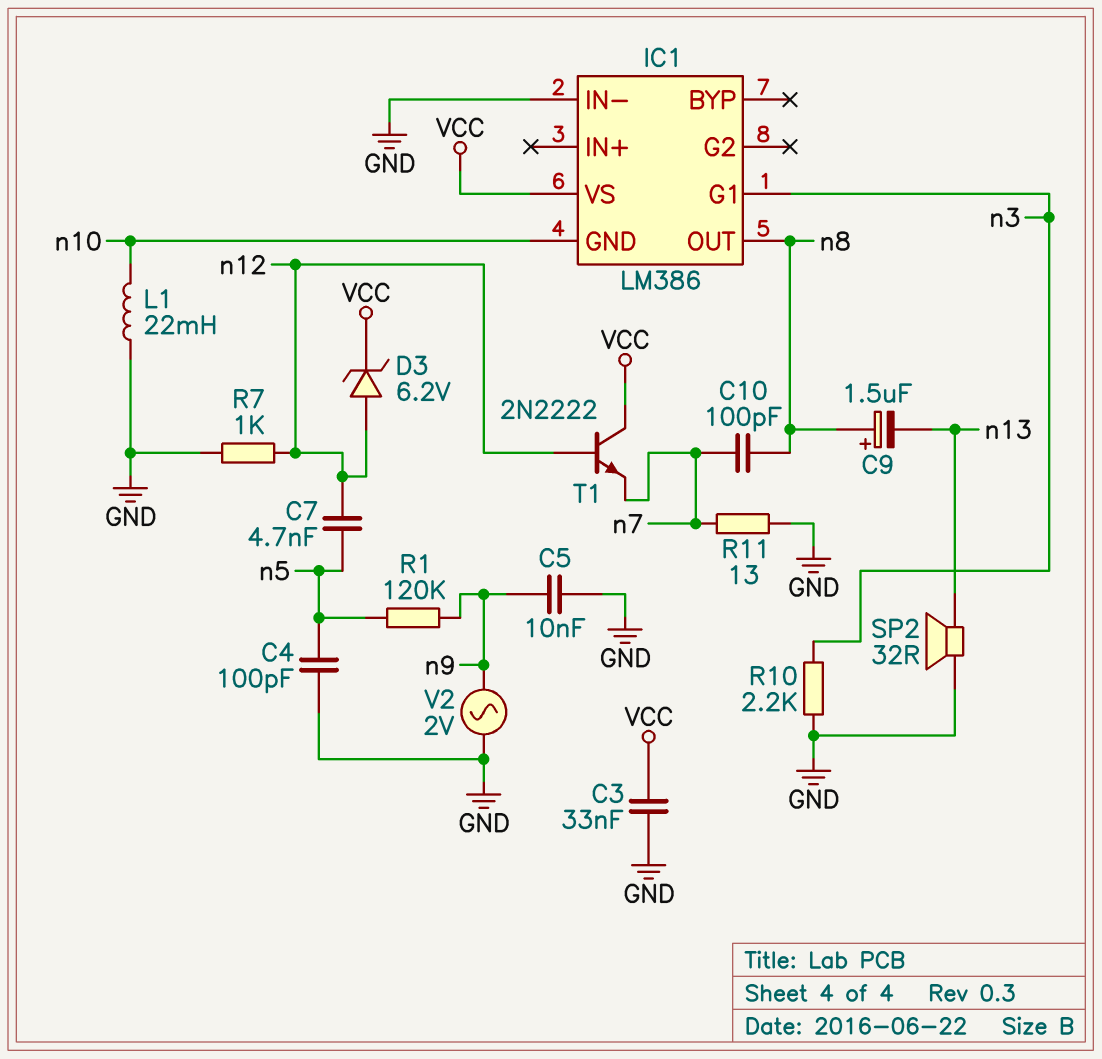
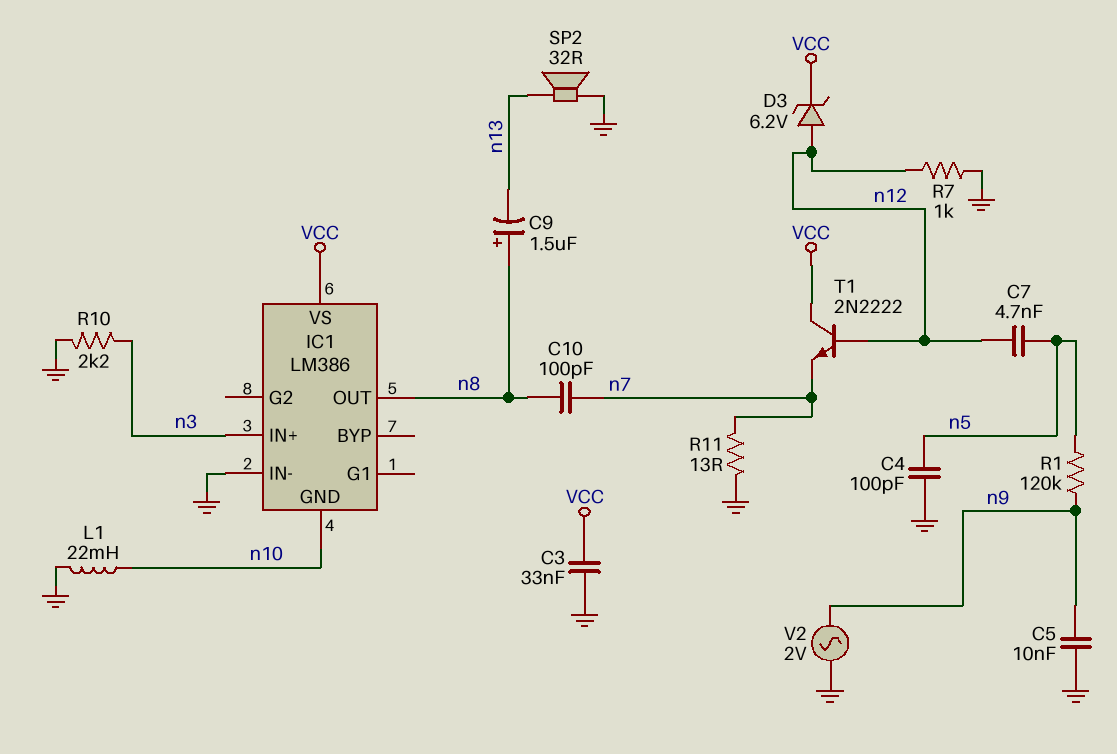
IC1 pin G1: n3 -> none
IC1 pin IN+: none -> n3

